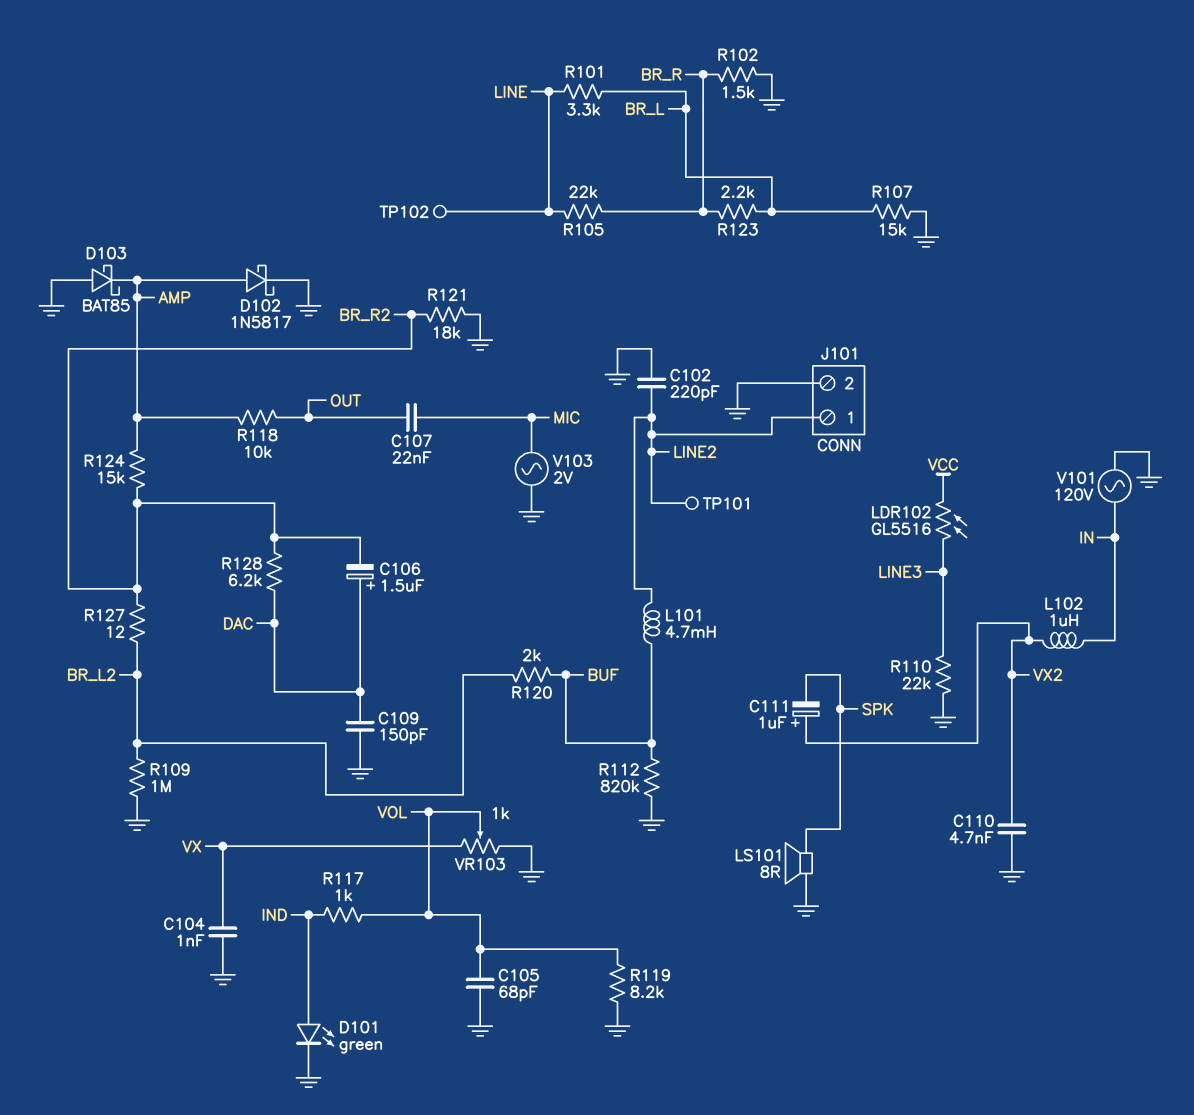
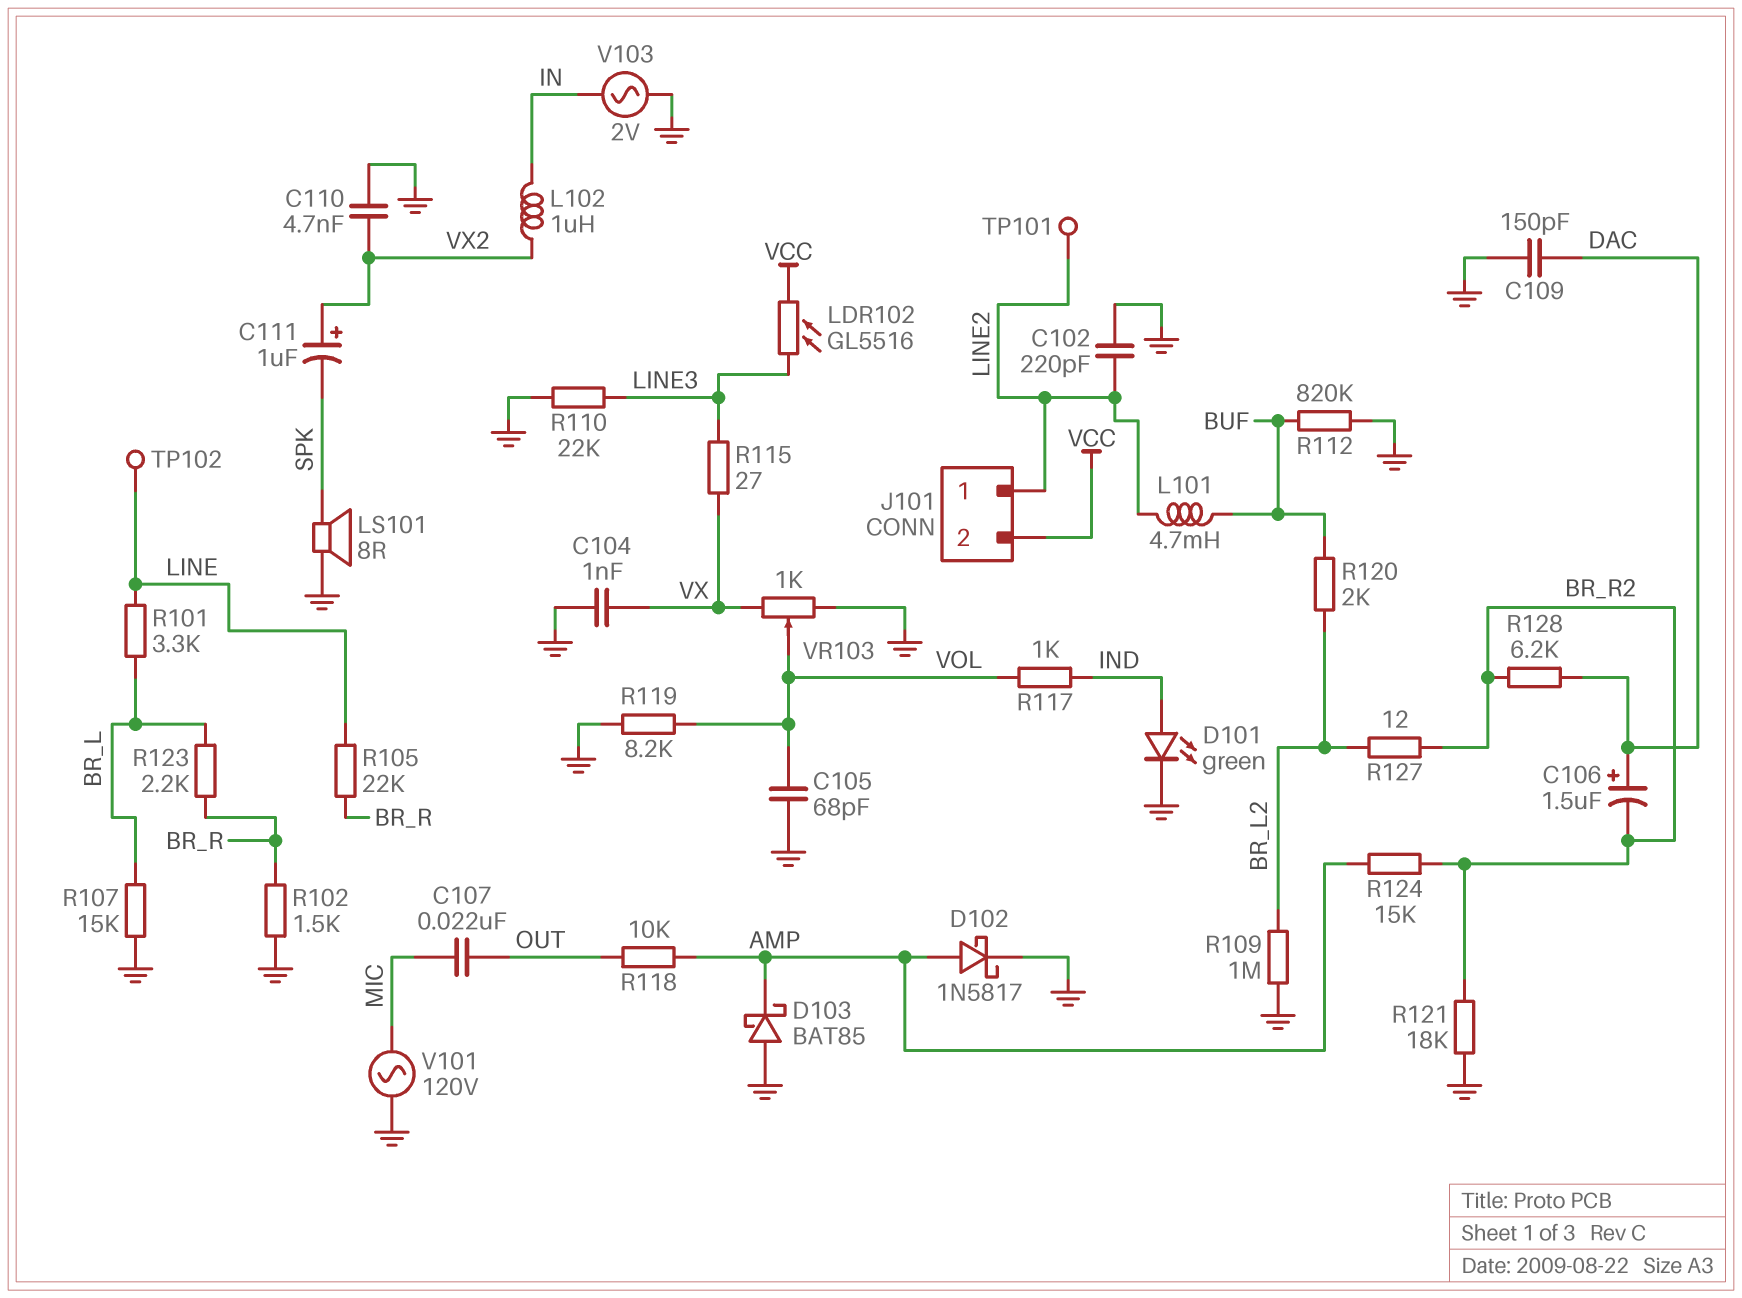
J101 pin 2: GND -> VCC
R115: none -> 27 (LINE3, VX)
V101: AC 120V (GND, IN) -> AC 120V (GND, MIC)
V103: AC 2V (GND, MIC) -> AC 2V (GND, IN)

